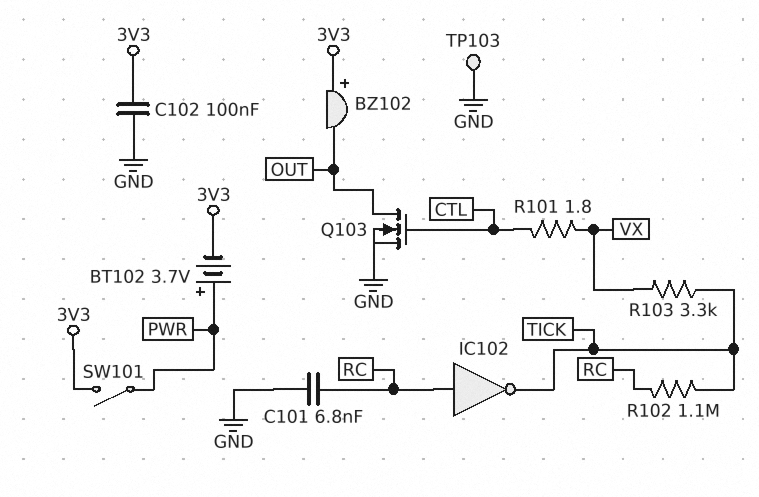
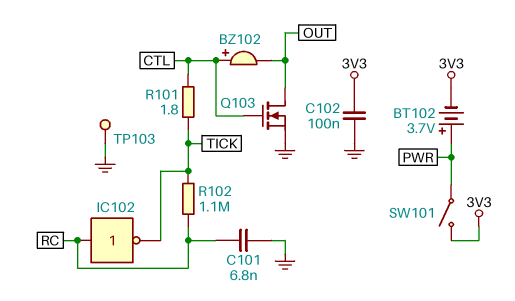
BZ102: buzzer (plus 3V3, minus OUT) -> buzzer (plus CTL, minus OUT)
R101: 1.8 (CTL, VX) -> 1.8 (CTL, TICK)
R103: 3.3k (TICK, VX) -> none

